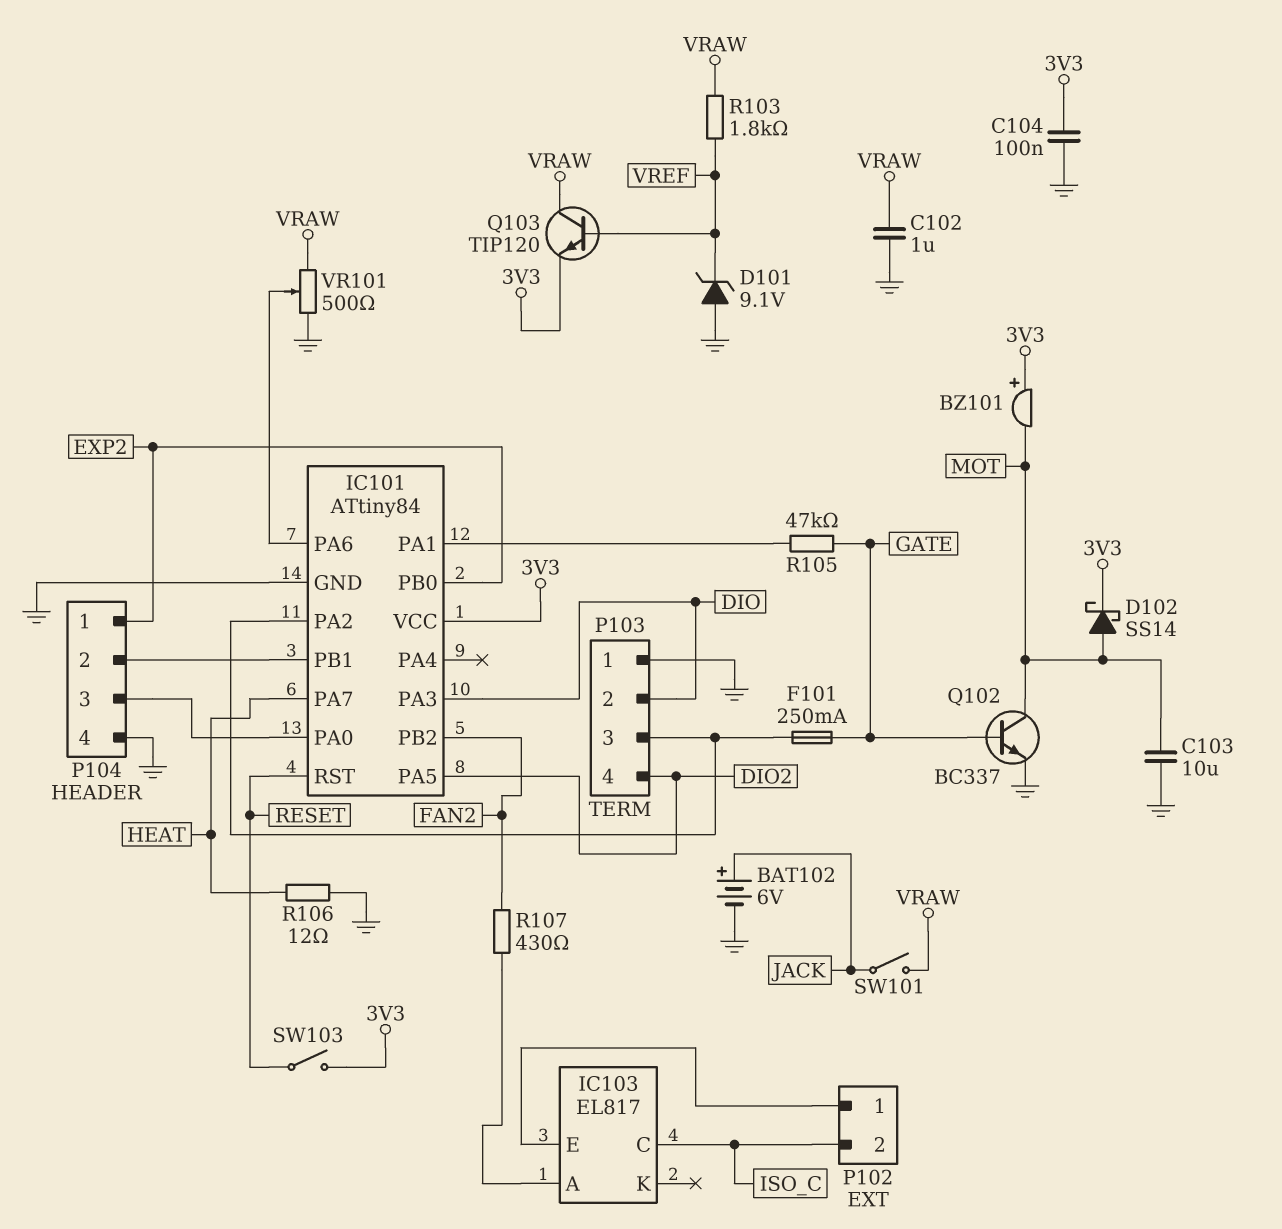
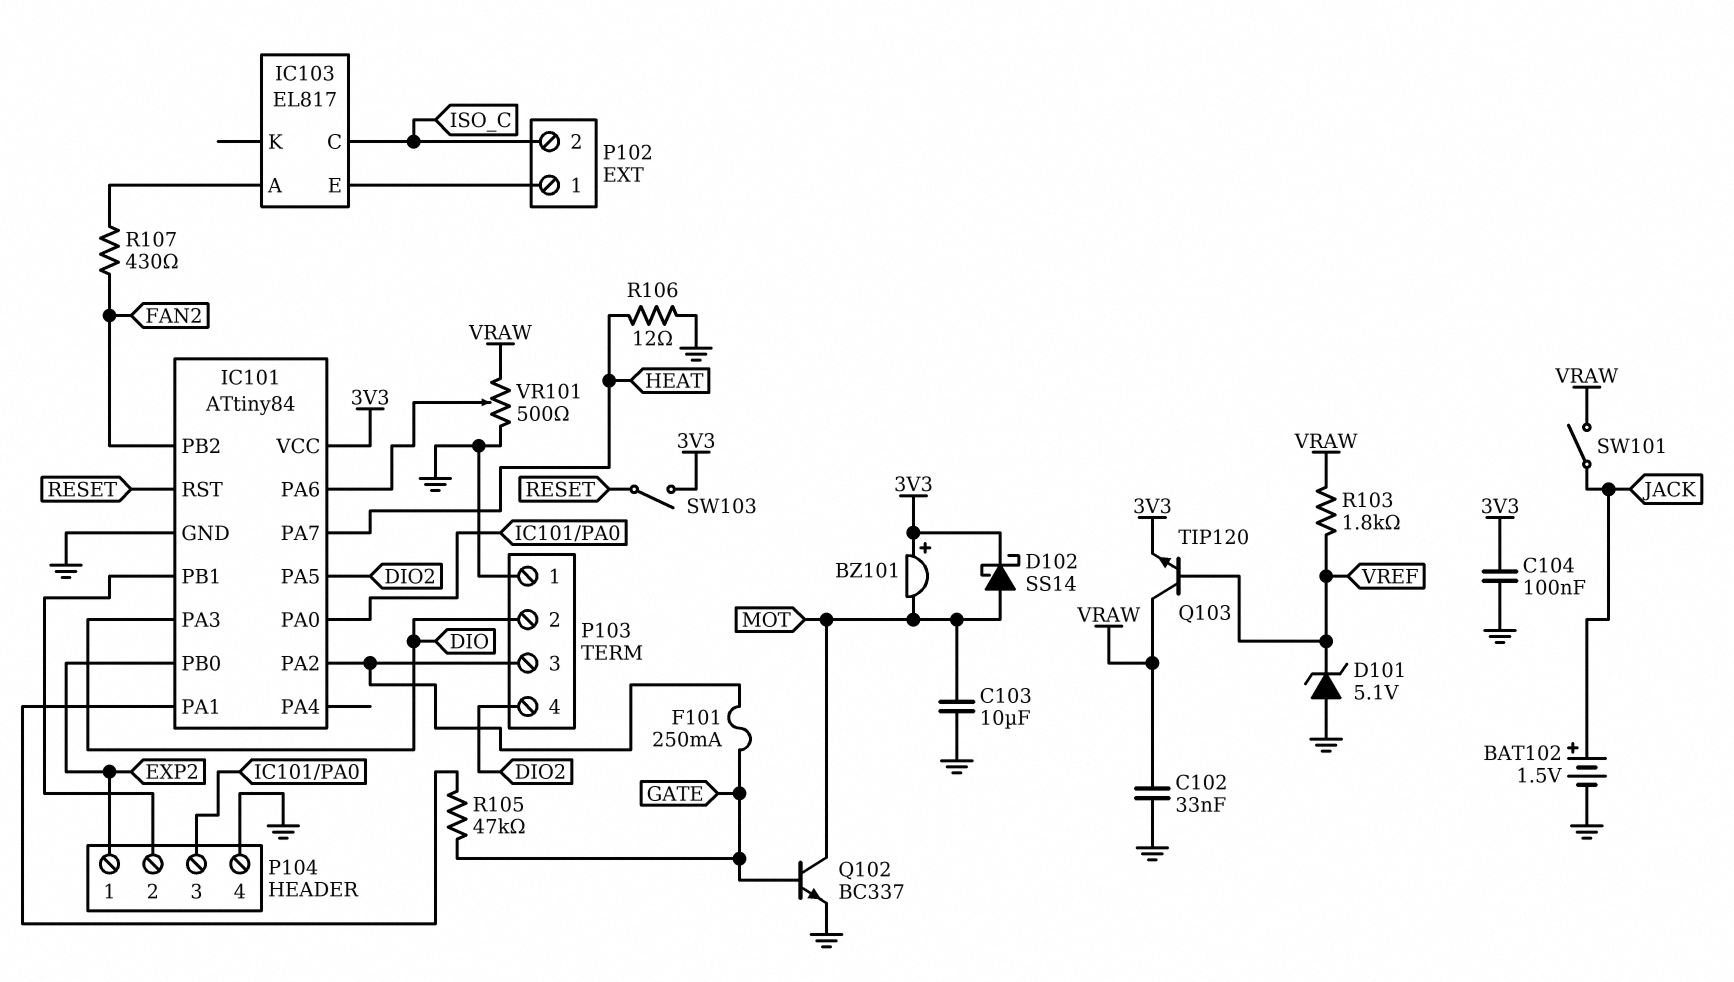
BAT102: 6V (plus JACK, minus GND) -> 1.5V (plus JACK, minus GND)
C102: 1uF (GND, VRAW) -> 33nF (GND, VRAW)
D101: zener 9.1V (A GND, K VREF) -> zener 5.1V (A GND, K VREF)

